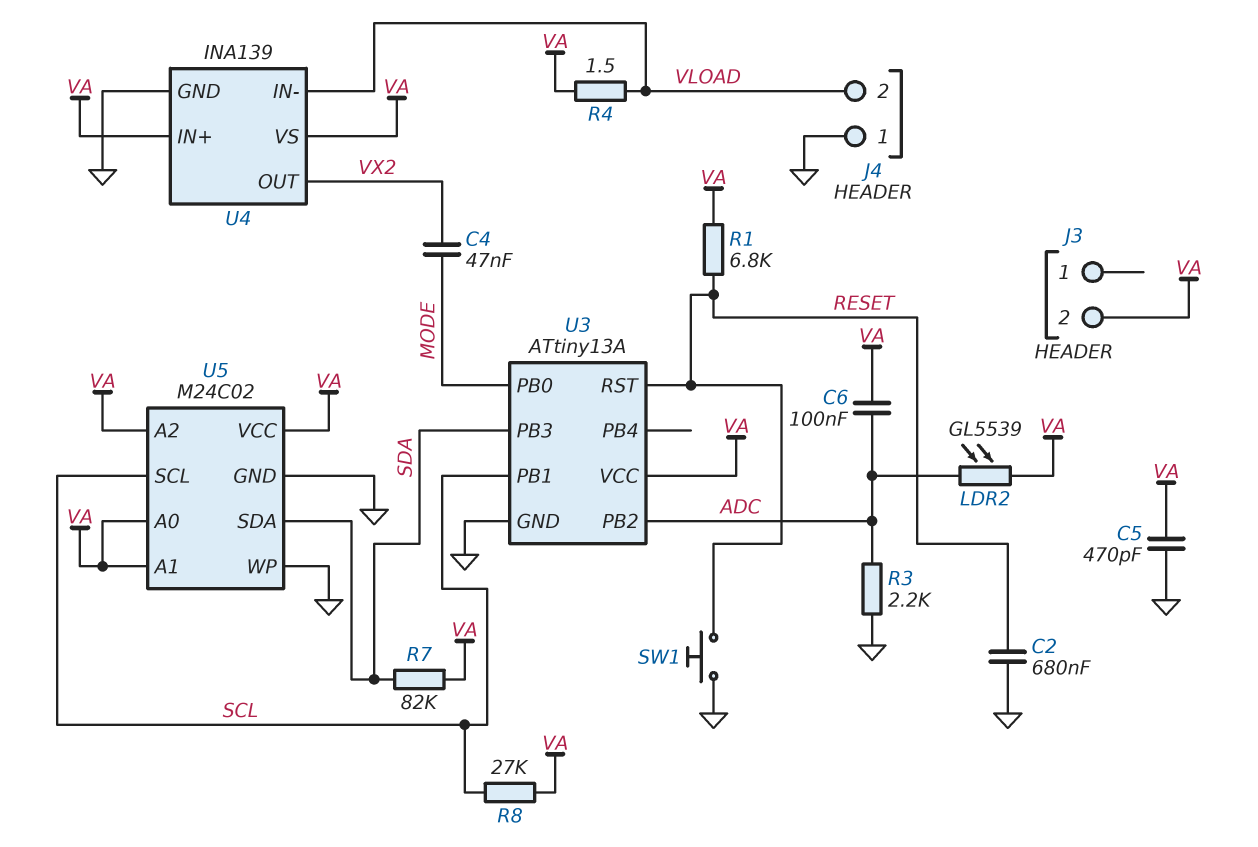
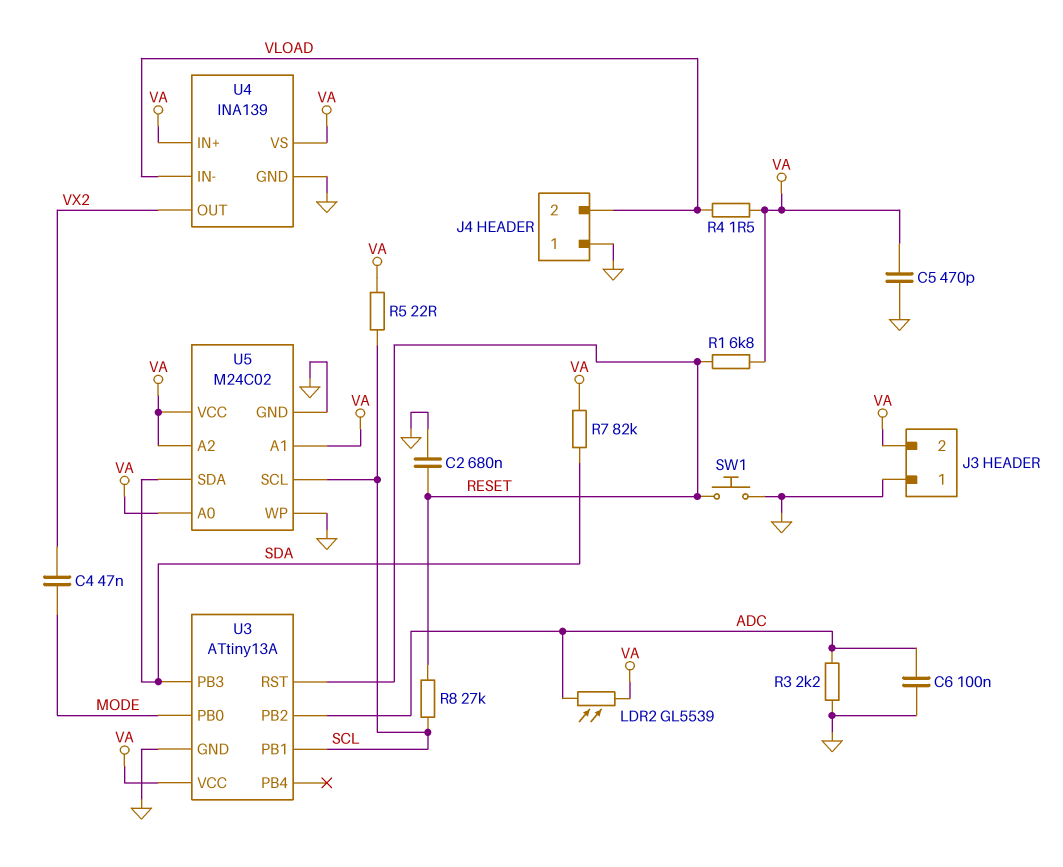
C6: 100nF (ADC, VA) -> 100nF (ADC, GND)
J3 pin 1: none -> GND
R5: none -> 22 (SCL, VA)
R8: 27k (SCL, VA) -> 27k (RESET, SCL)

